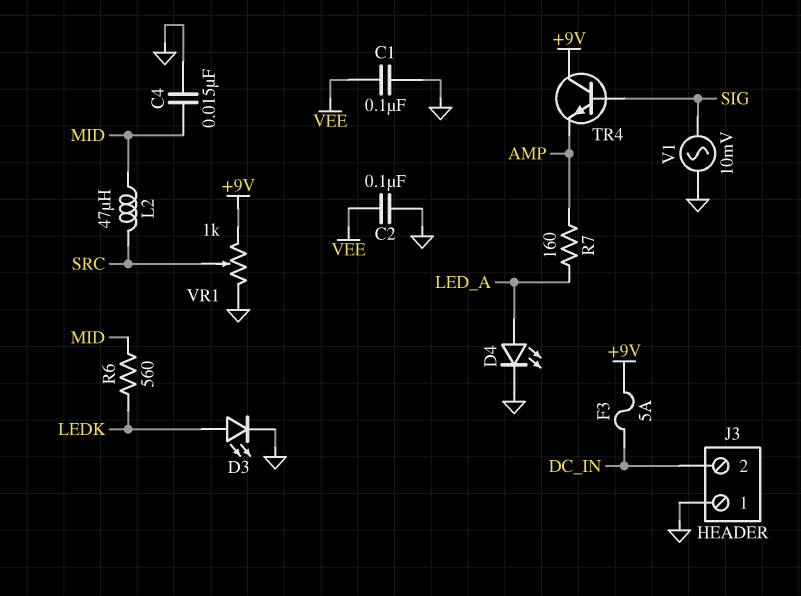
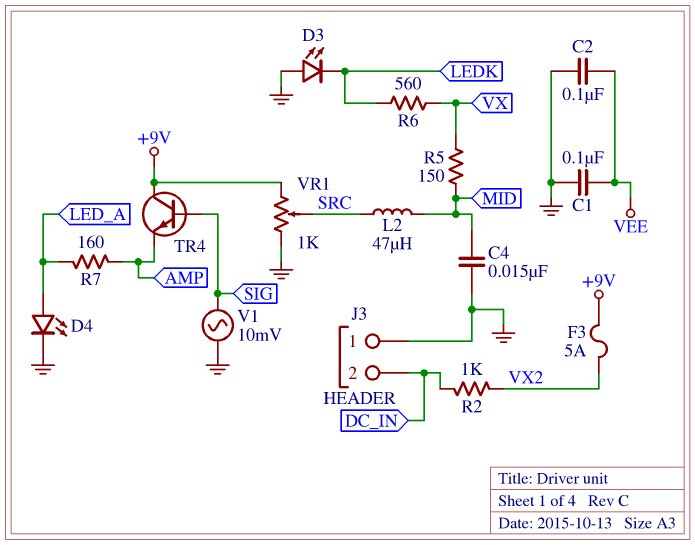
D3: LED (A LEDK, K GND) -> LED (A GND, K LEDK)
F3: 5A (+9V, DC_IN) -> 5A (+9V, VX2)
R2: none -> 1k (DC_IN, VX2)
R5: none -> 150 (MID, VX)
R6: 560 (LEDK, MID) -> 560 (LEDK, VX)

